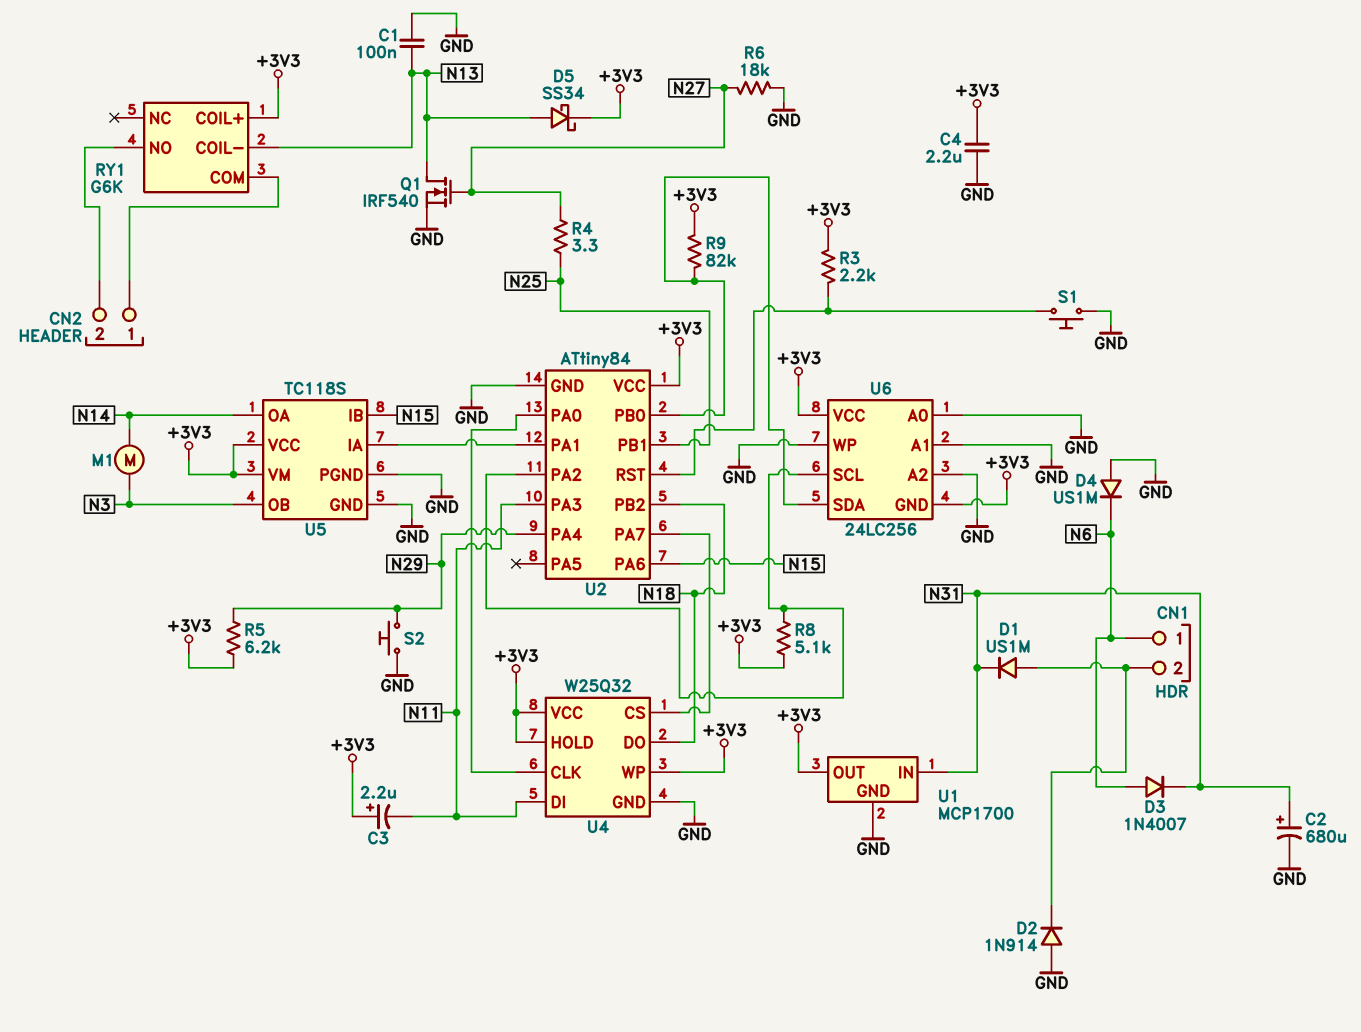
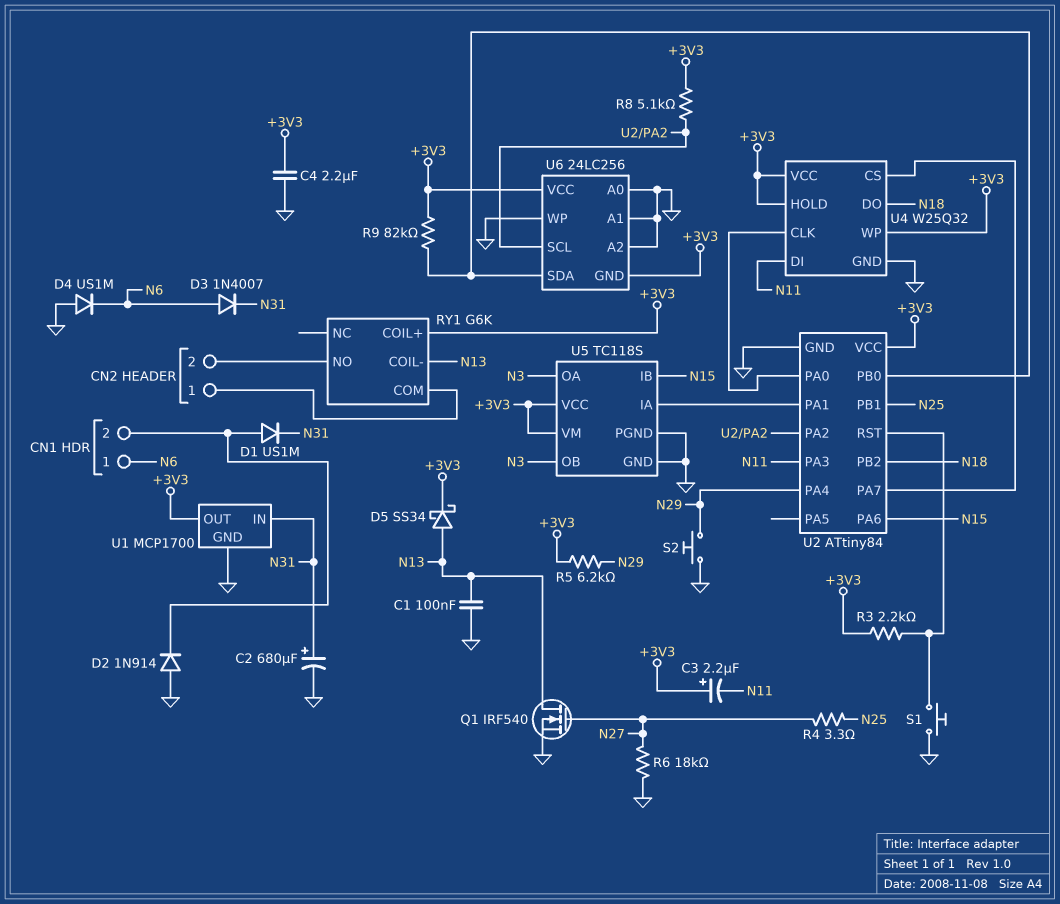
M1: motor (N3, N14) -> none
U5 pin OA: N14 -> N3

